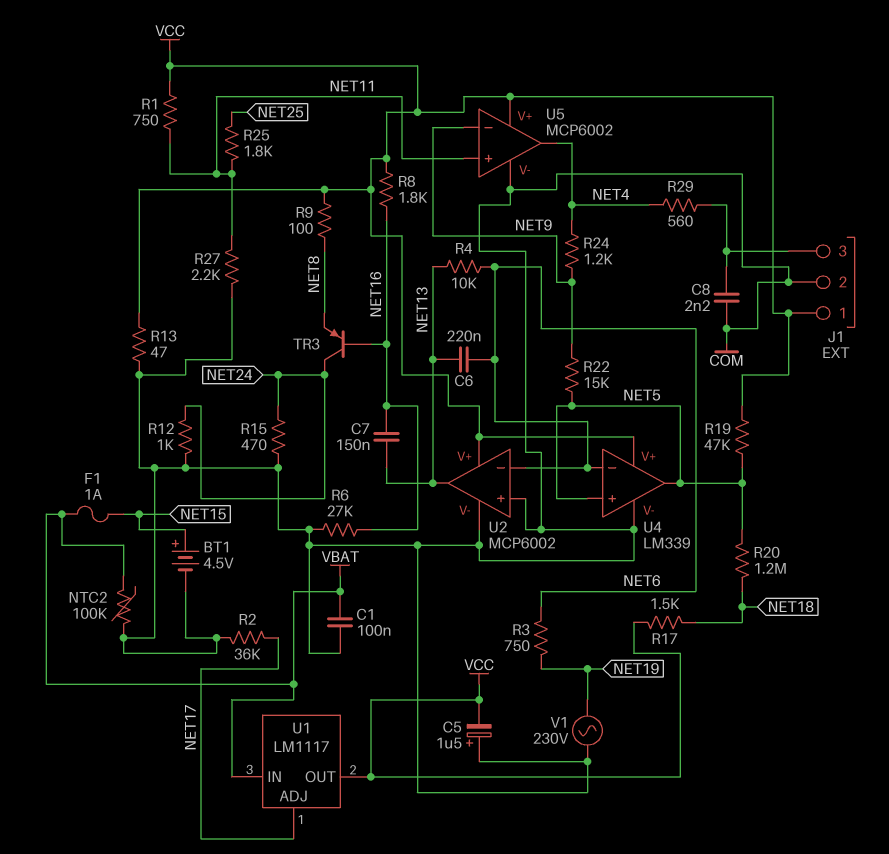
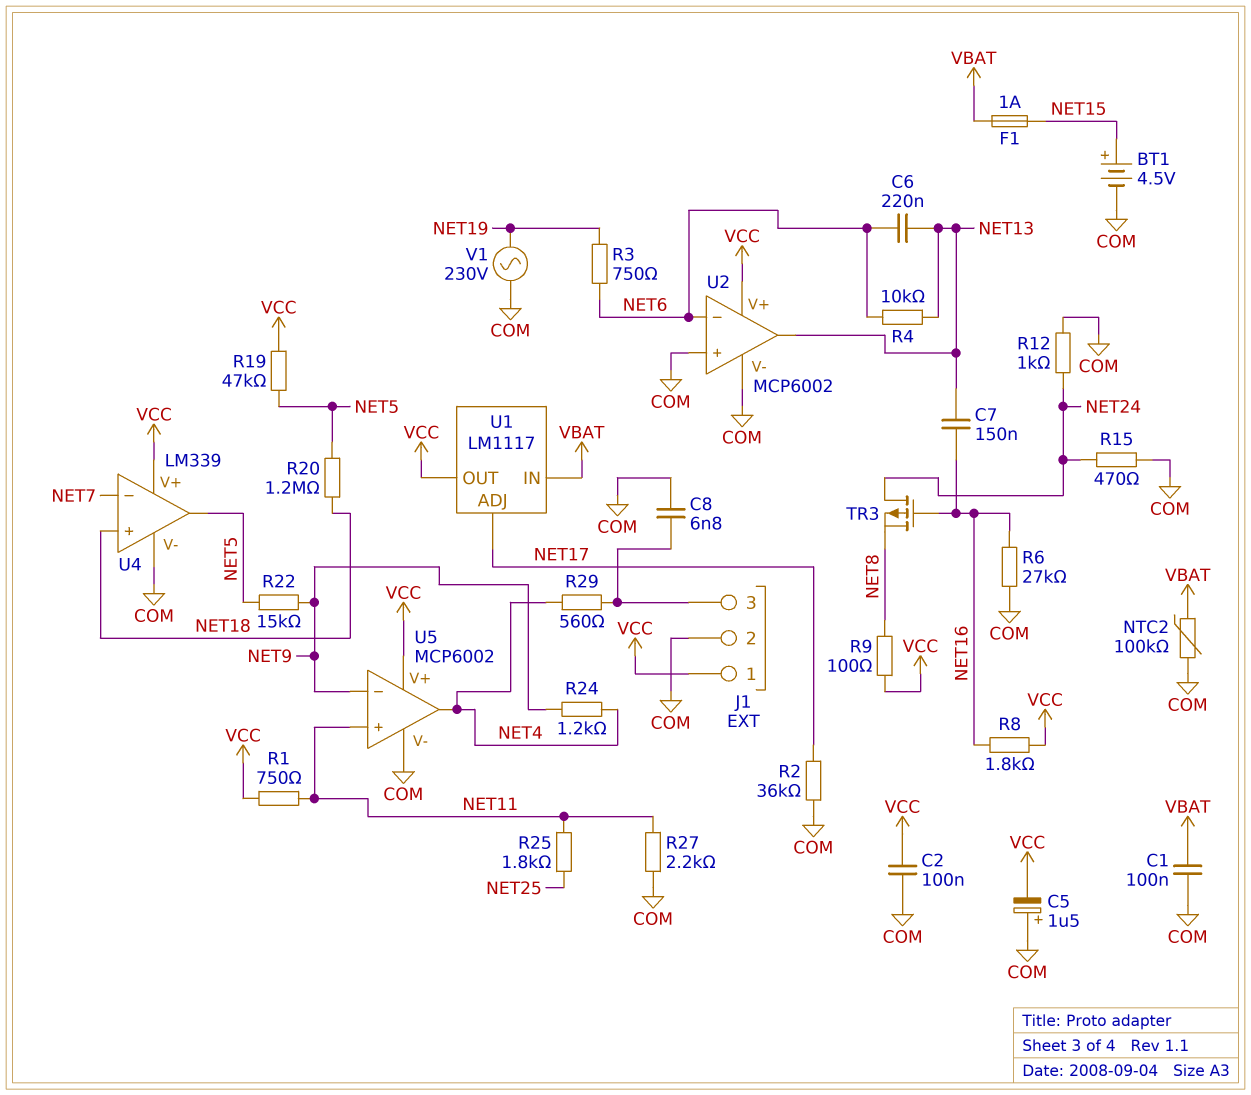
C2: none -> 100nF (COM, VCC)
C8: 2.2nF (COM, J1/3) -> 6.8nF (COM, J1/3)
R13: 47 (COM, VCC) -> none
R17: 1.5k (NET18, VCC) -> none
TR3: PNP (B NET16, C NET24, E NET8) -> PMOS (G NET16, D NET24, S NET8)
U4 pin in+: NET5 -> NET18
U4 pin in-: NET6 -> NET7

